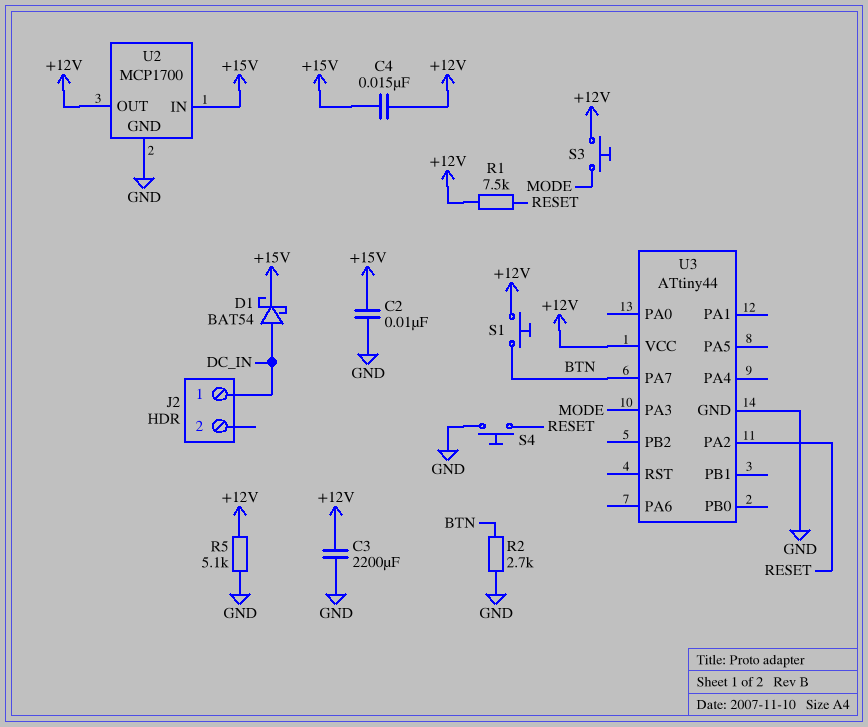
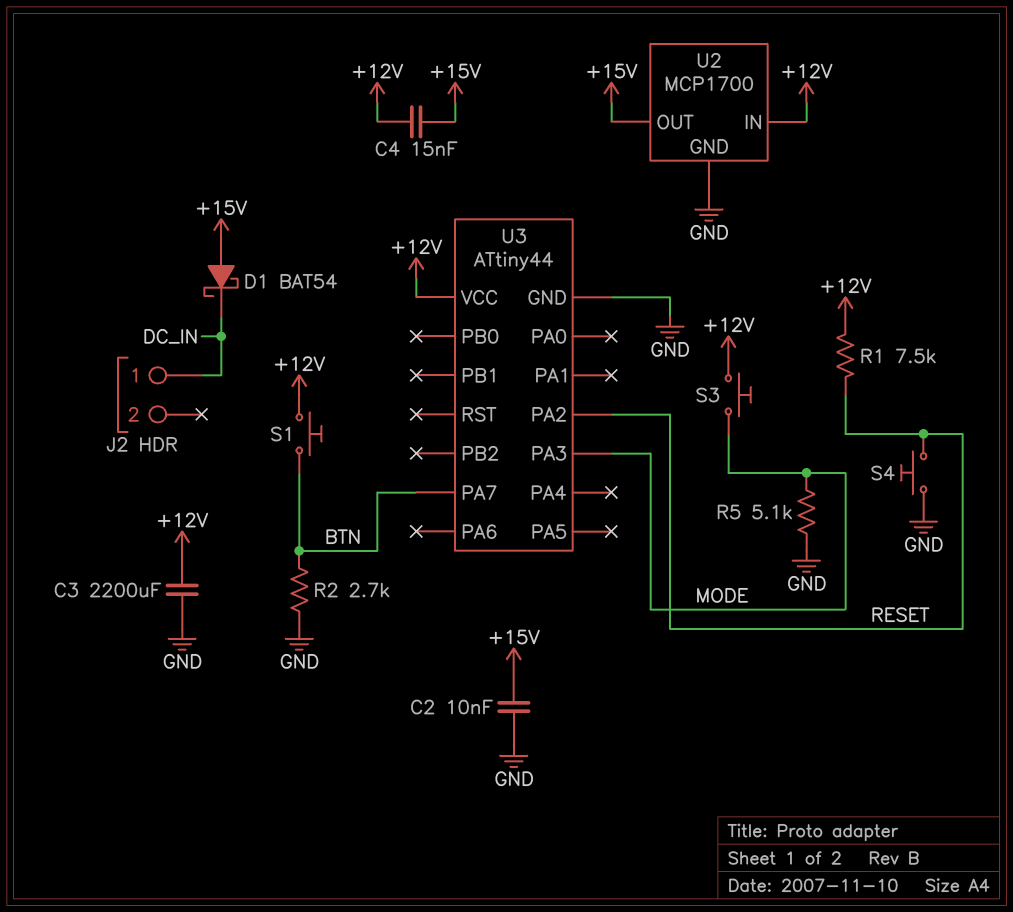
D1: schottky BAT54 (A DC_IN, K +15V) -> schottky BAT54 (A +15V, K DC_IN)
R5: 5.1k (+12V, GND) -> 5.1k (GND, MODE)
U2 pin IN: +15V -> +12V
U2 pin OUT: +12V -> +15V

